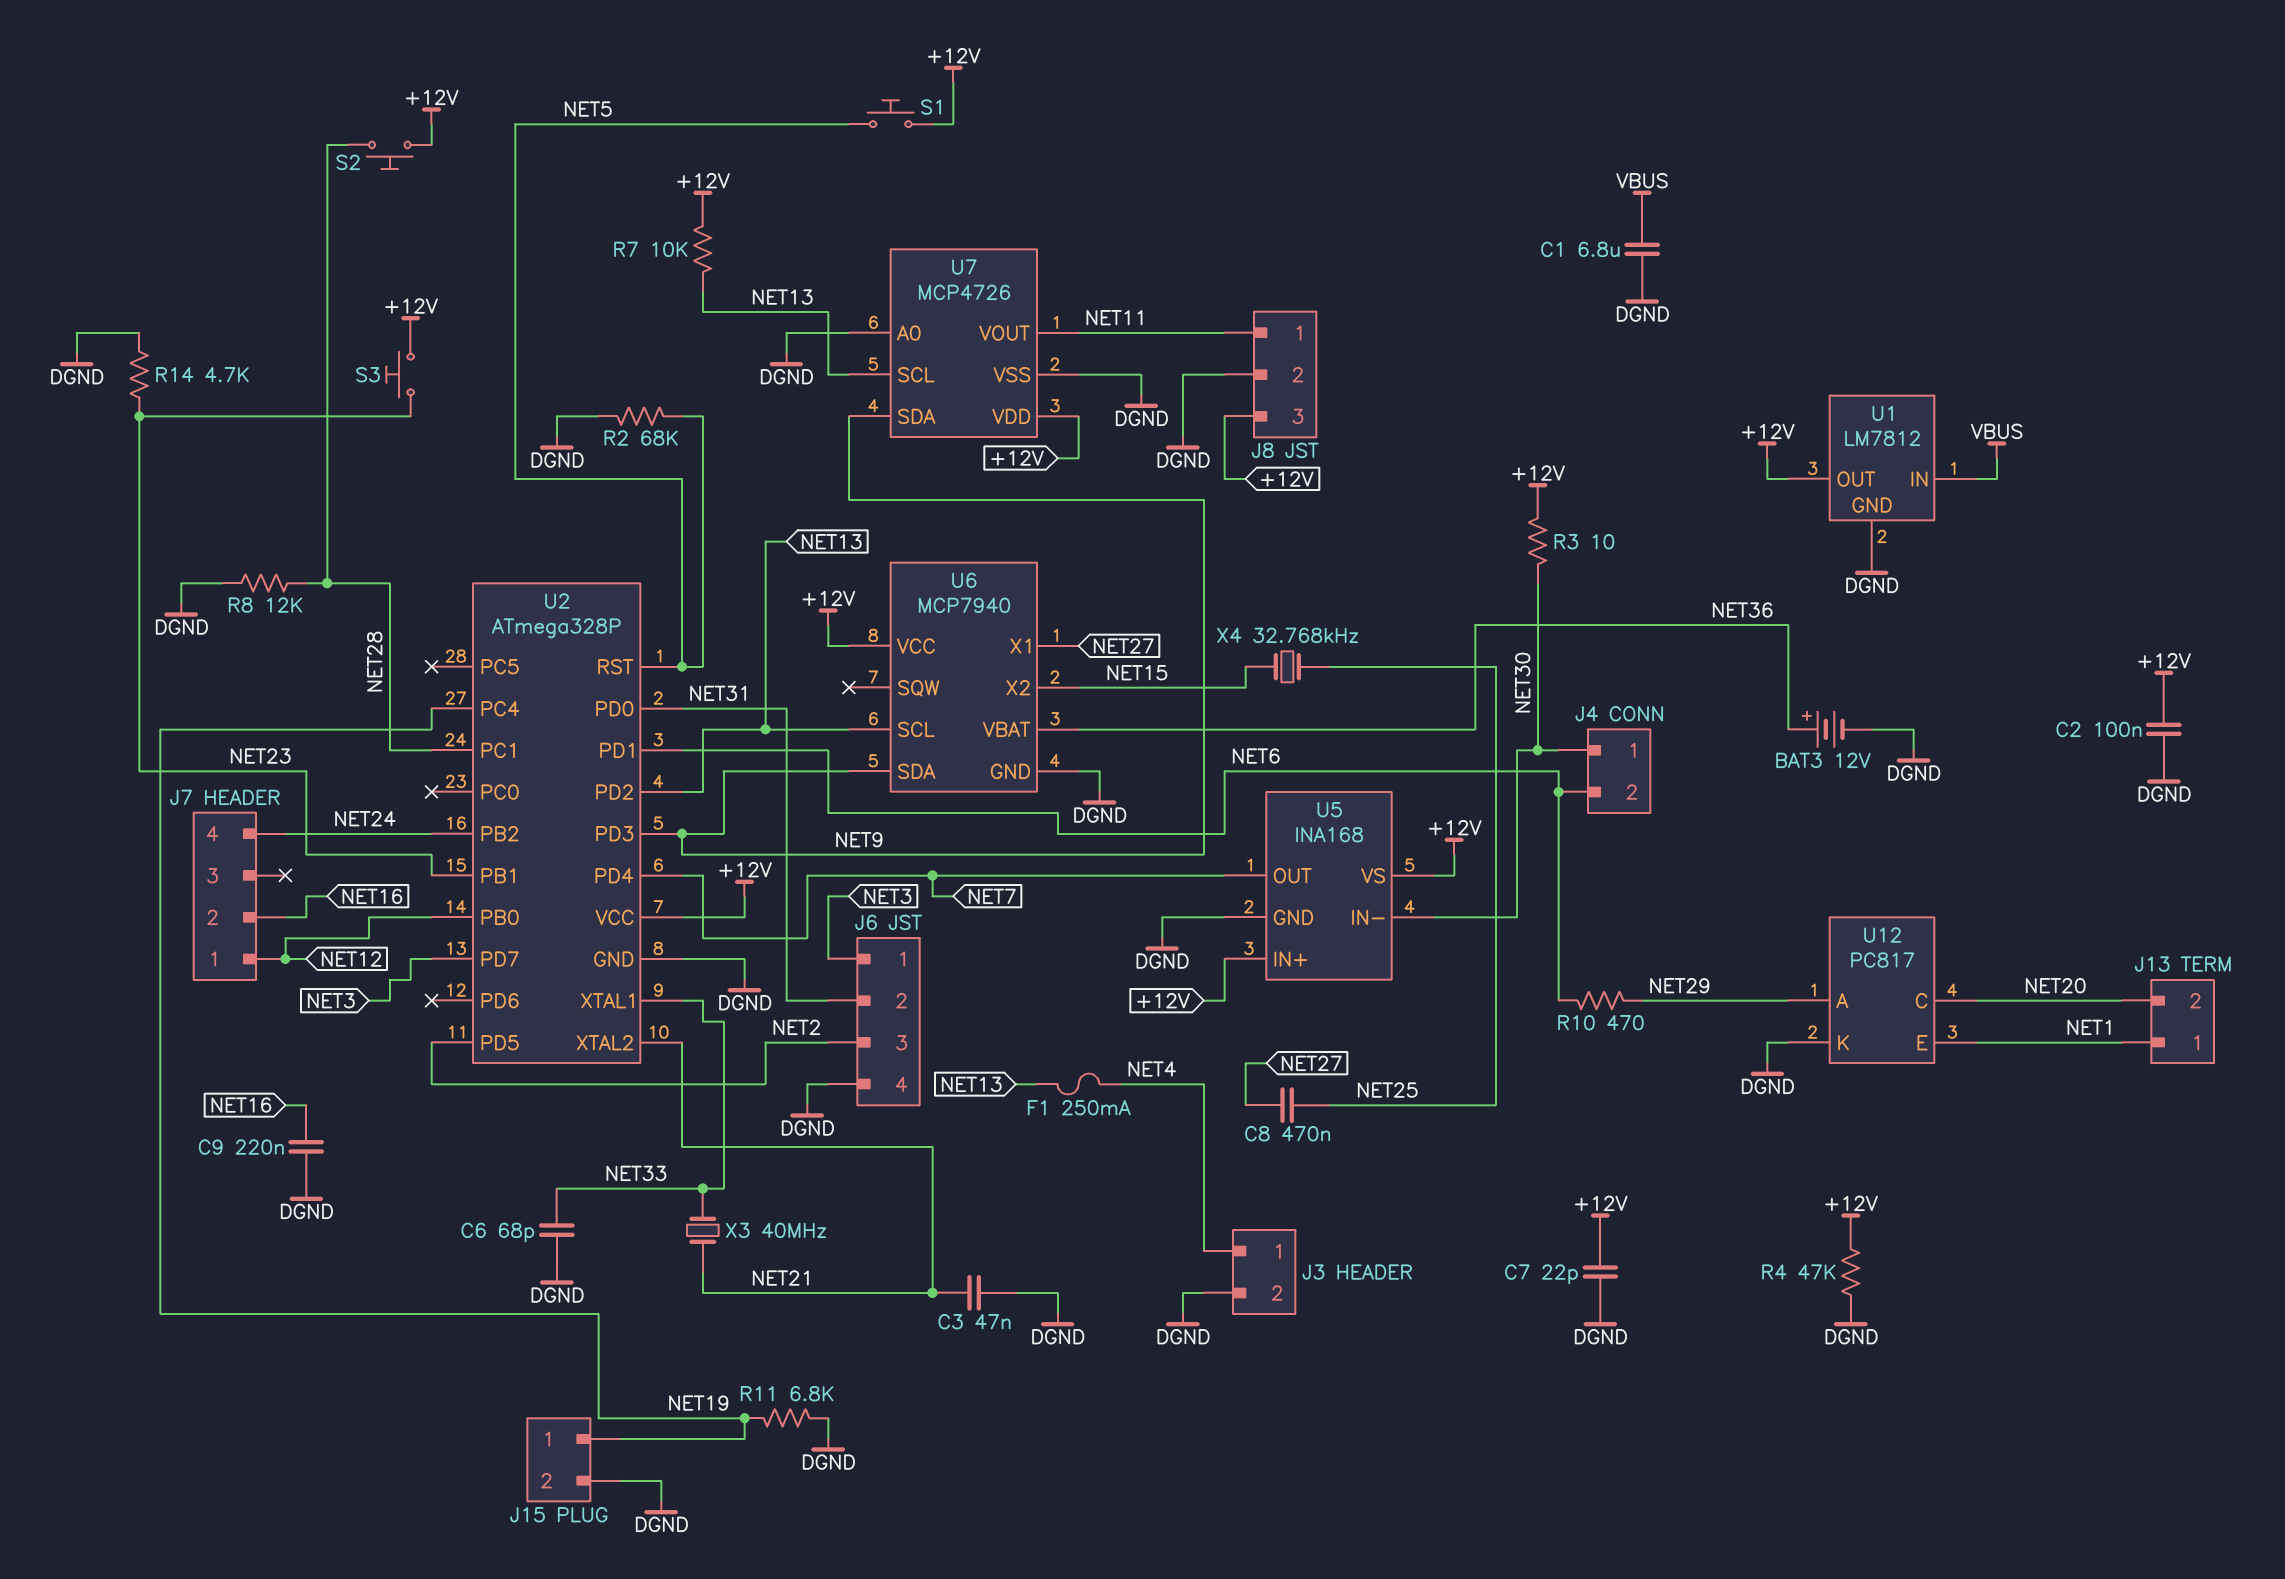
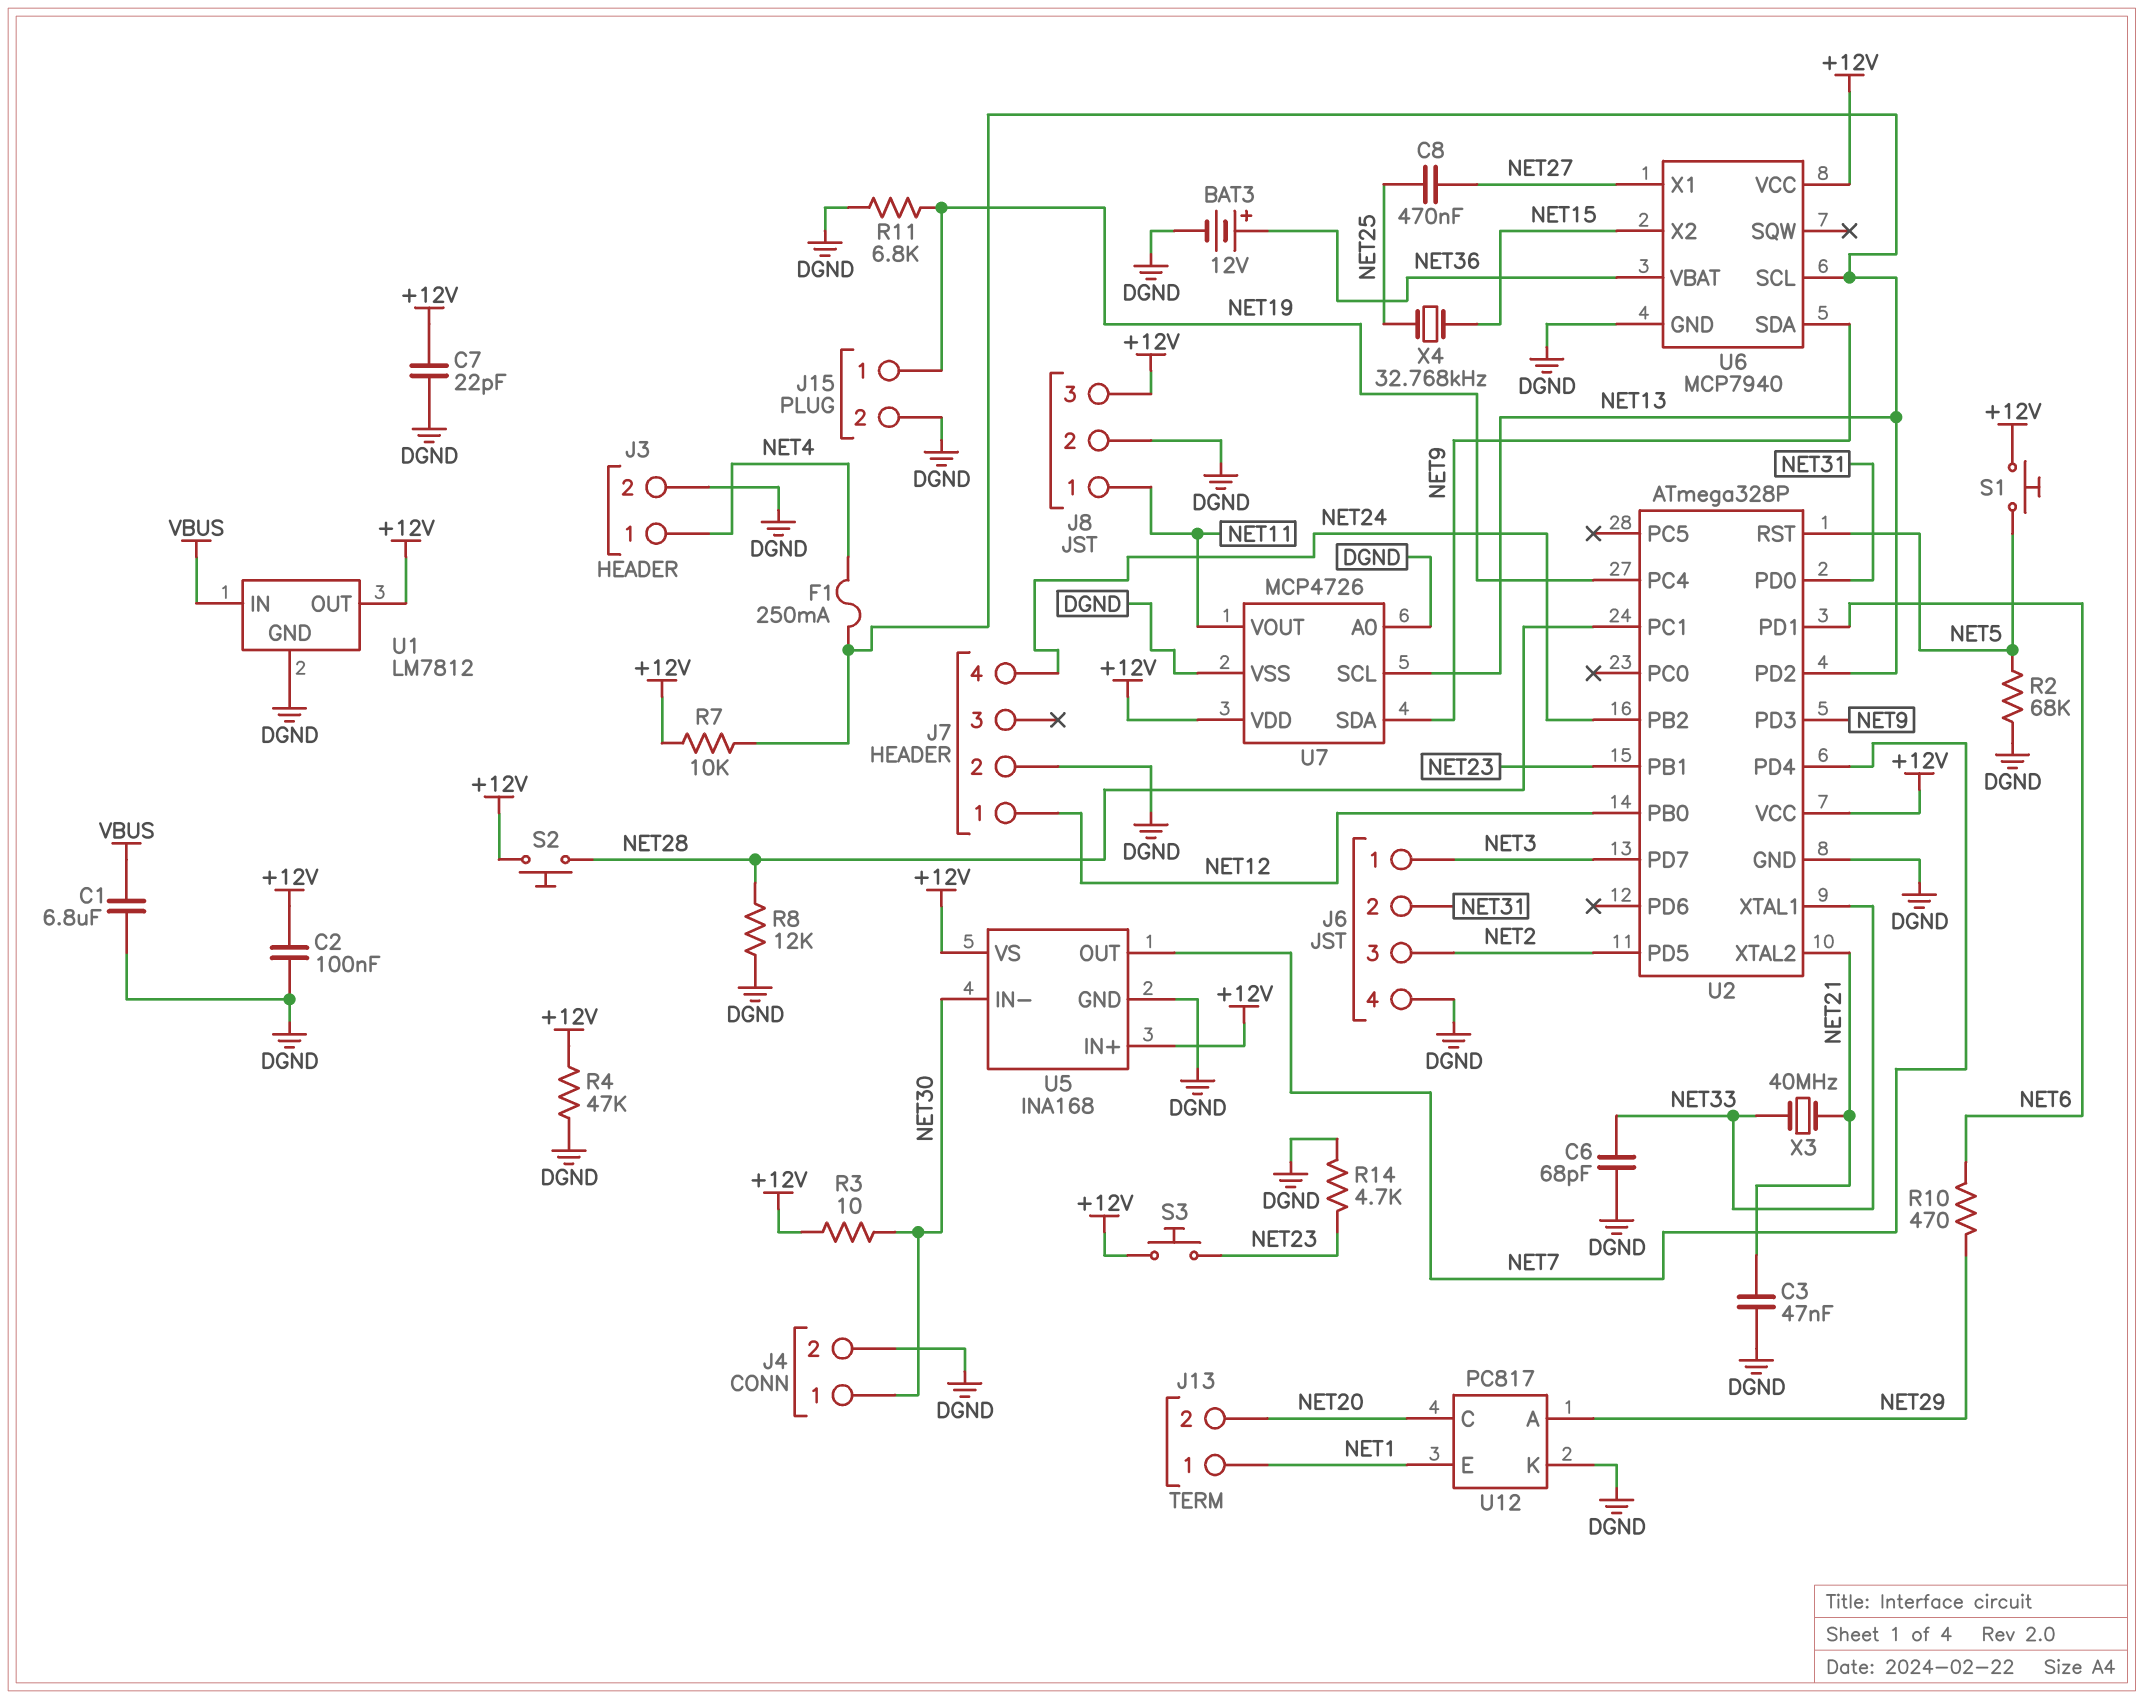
C9: 220nF (DGND, NET16) -> none
J4 pin 2: NET6 -> DGND
J7 pin 2: NET16 -> DGND

